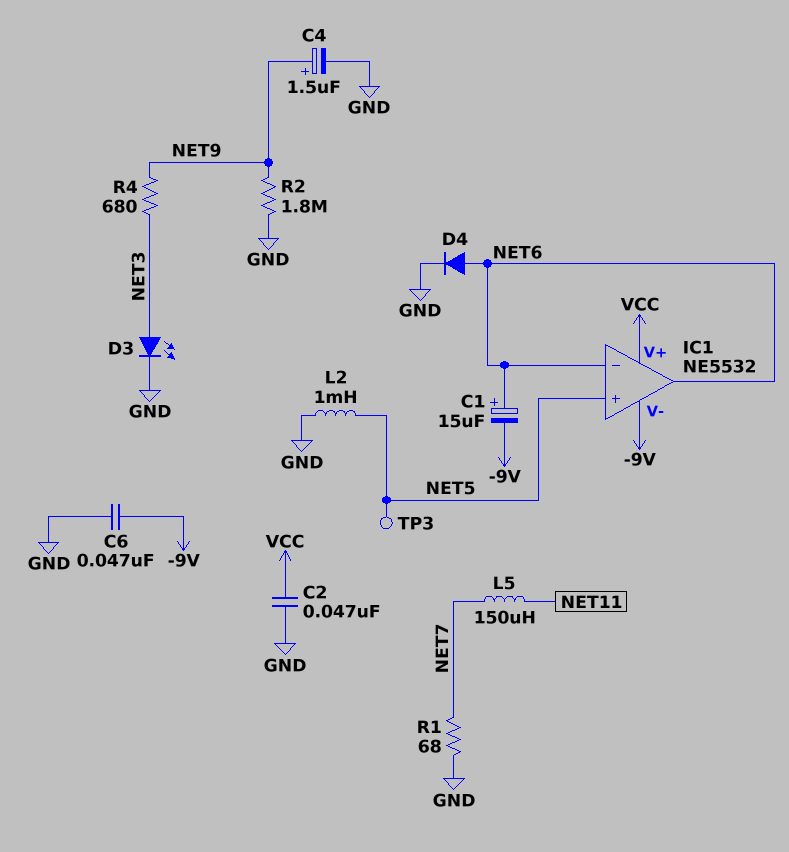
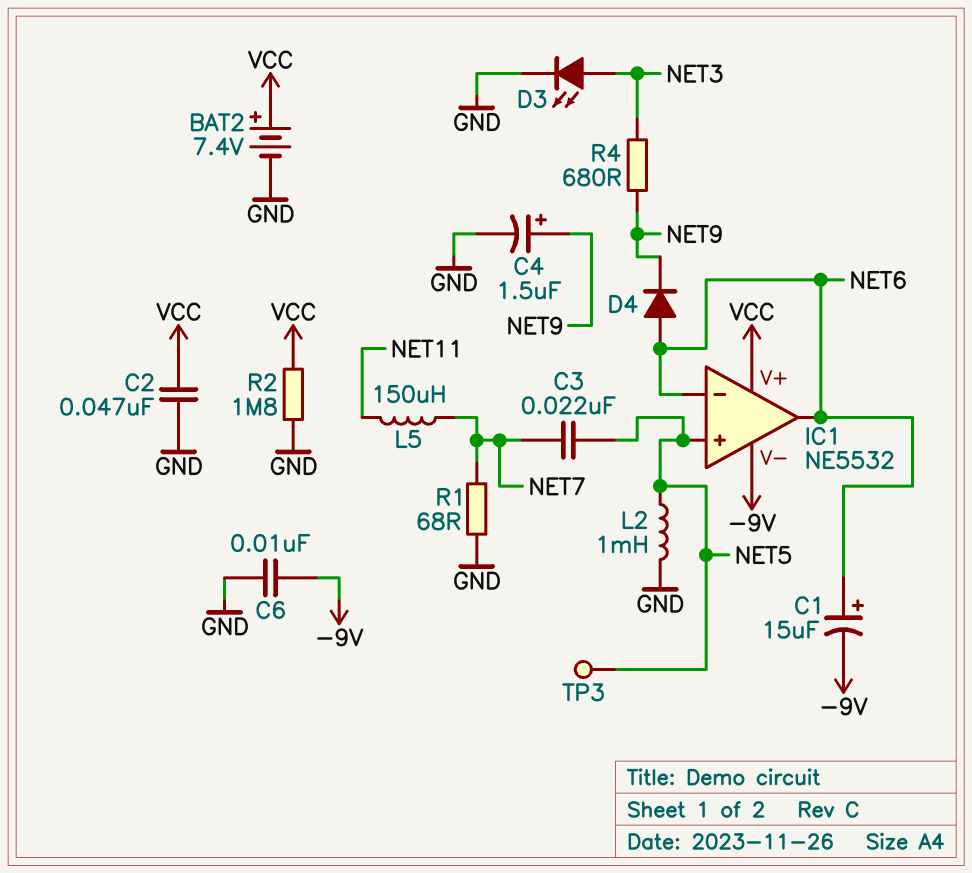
BAT2: none -> 7.4V (plus VCC, minus GND)
C3: none -> 22nF (NET5, NET7)
C6: 47nF (-9V, GND) -> 10nF (-9V, GND)
D4: diode (A NET6, K GND) -> diode (A NET6, K NET9)
R2: 1.8M (GND, NET9) -> 1.8M (GND, VCC)

